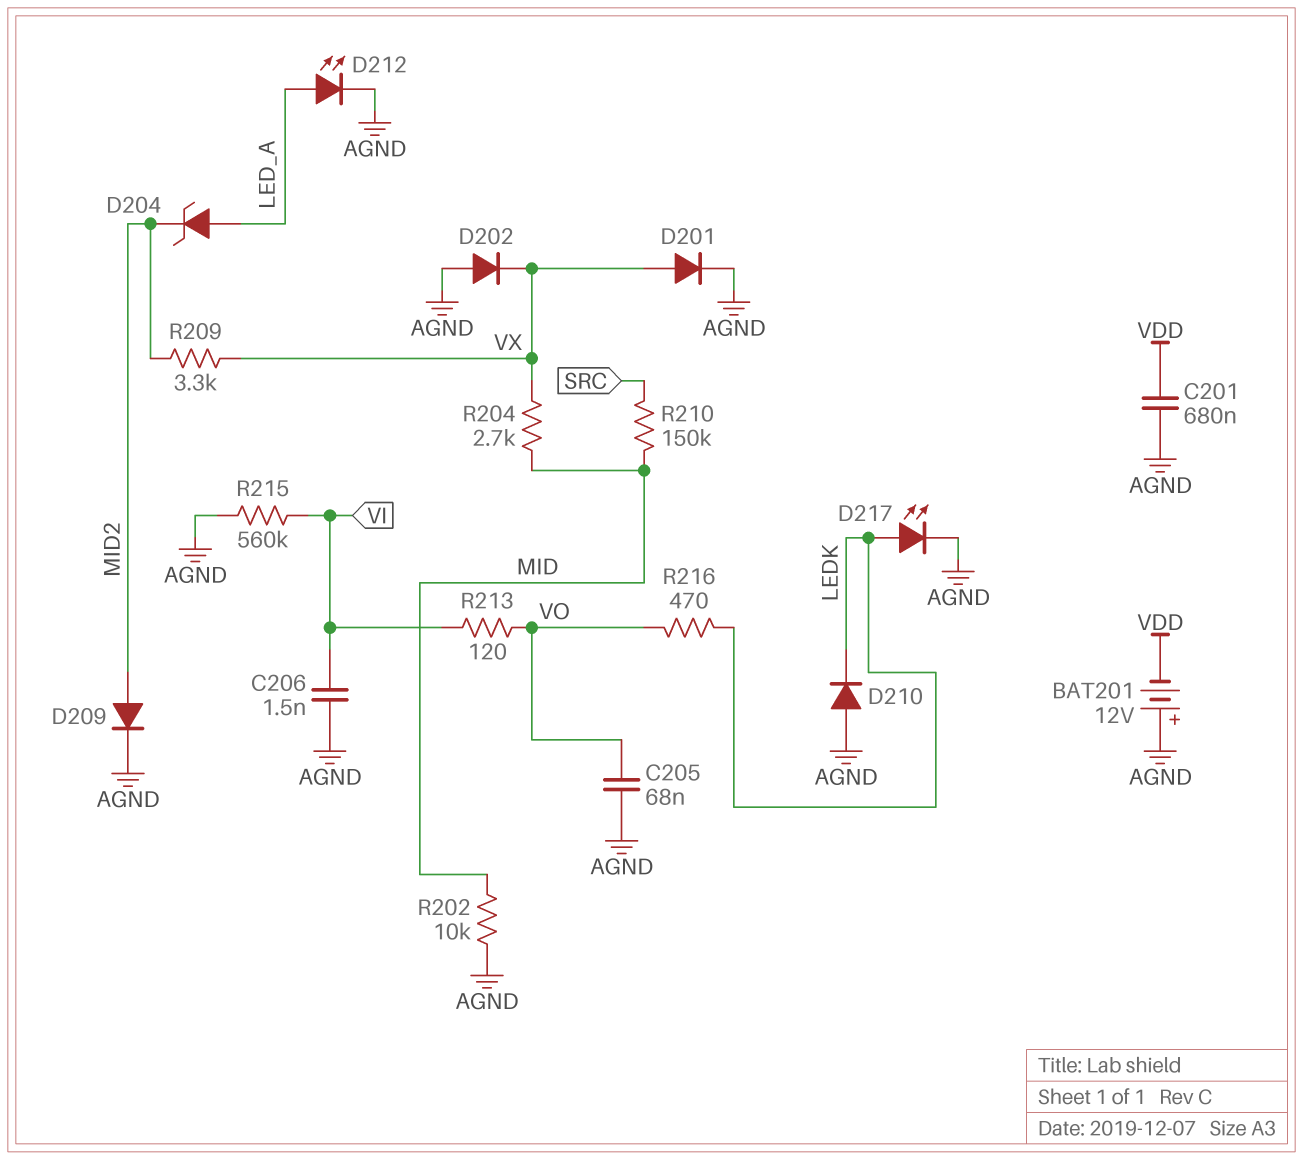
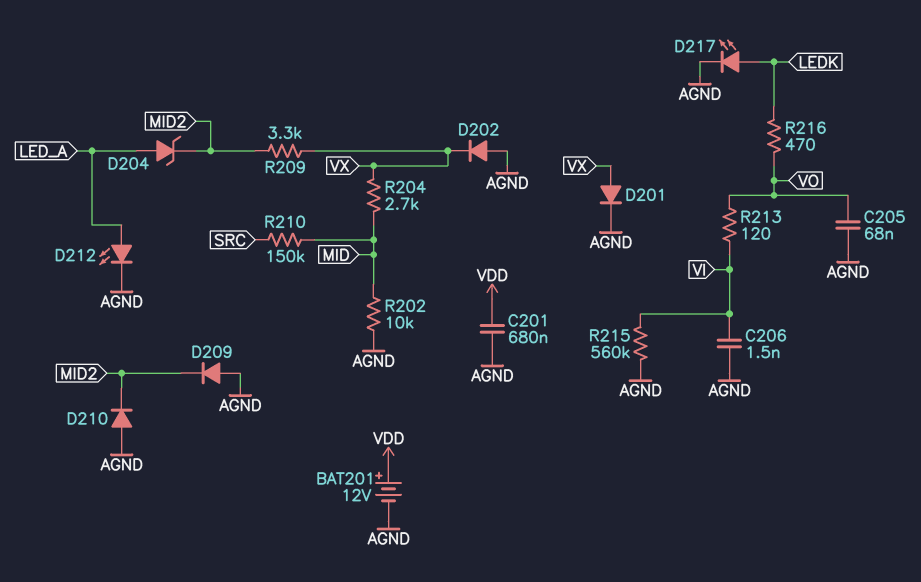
BAT201: 12V (plus AGND, minus VDD) -> 12V (plus VDD, minus AGND)
D209: diode (A MID2, K AGND) -> diode (A AGND, K MID2)
D210: diode (A AGND, K LEDK) -> diode (A AGND, K MID2)

